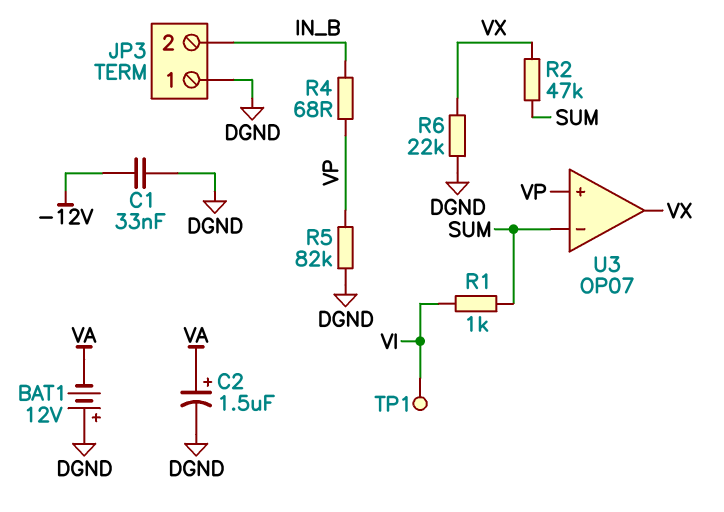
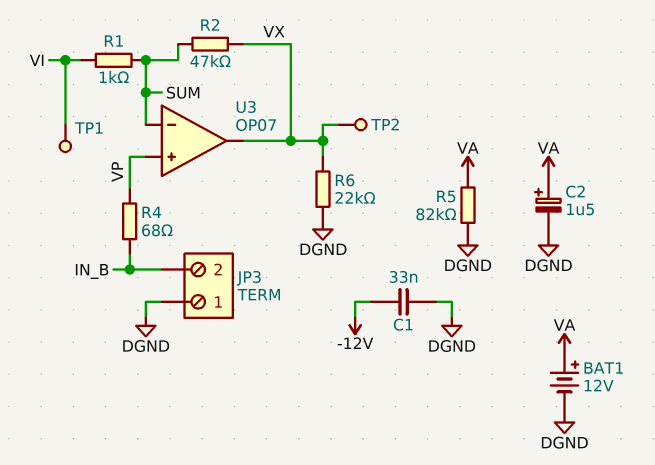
BAT1: 12V (plus DGND, minus VA) -> 12V (plus VA, minus DGND)
R5: 82k (DGND, VP) -> 82k (DGND, VA)
TP2: none -> test point (VX)

